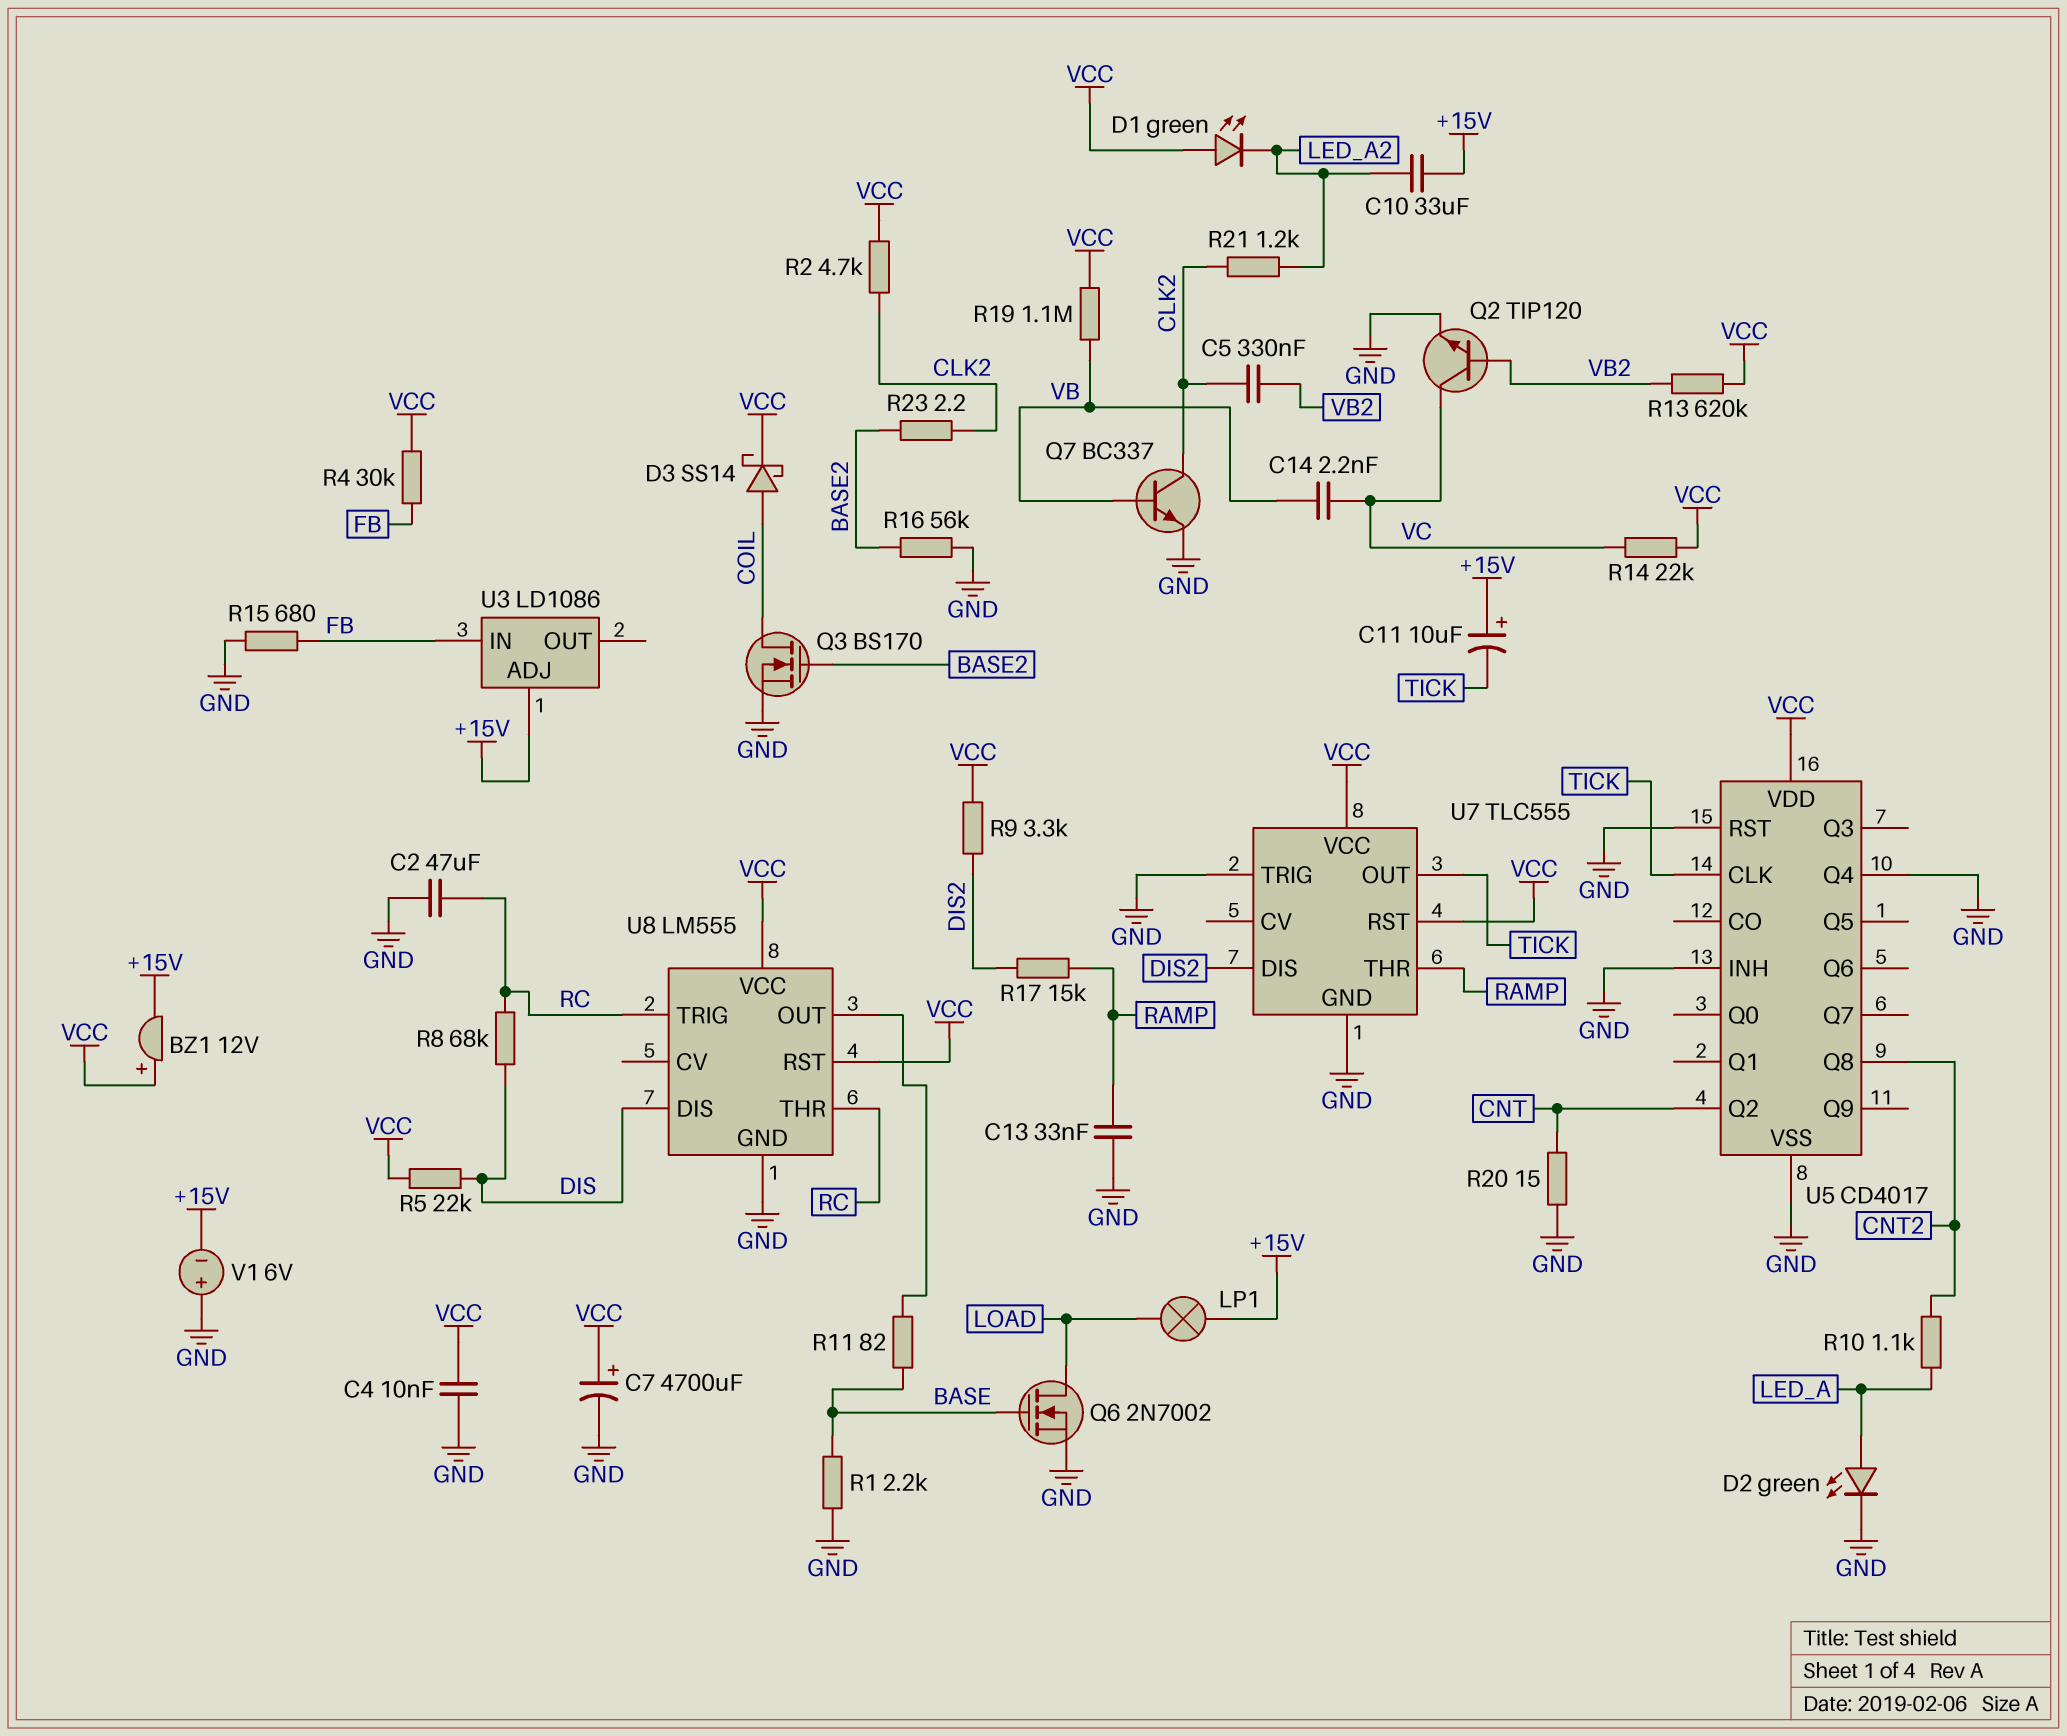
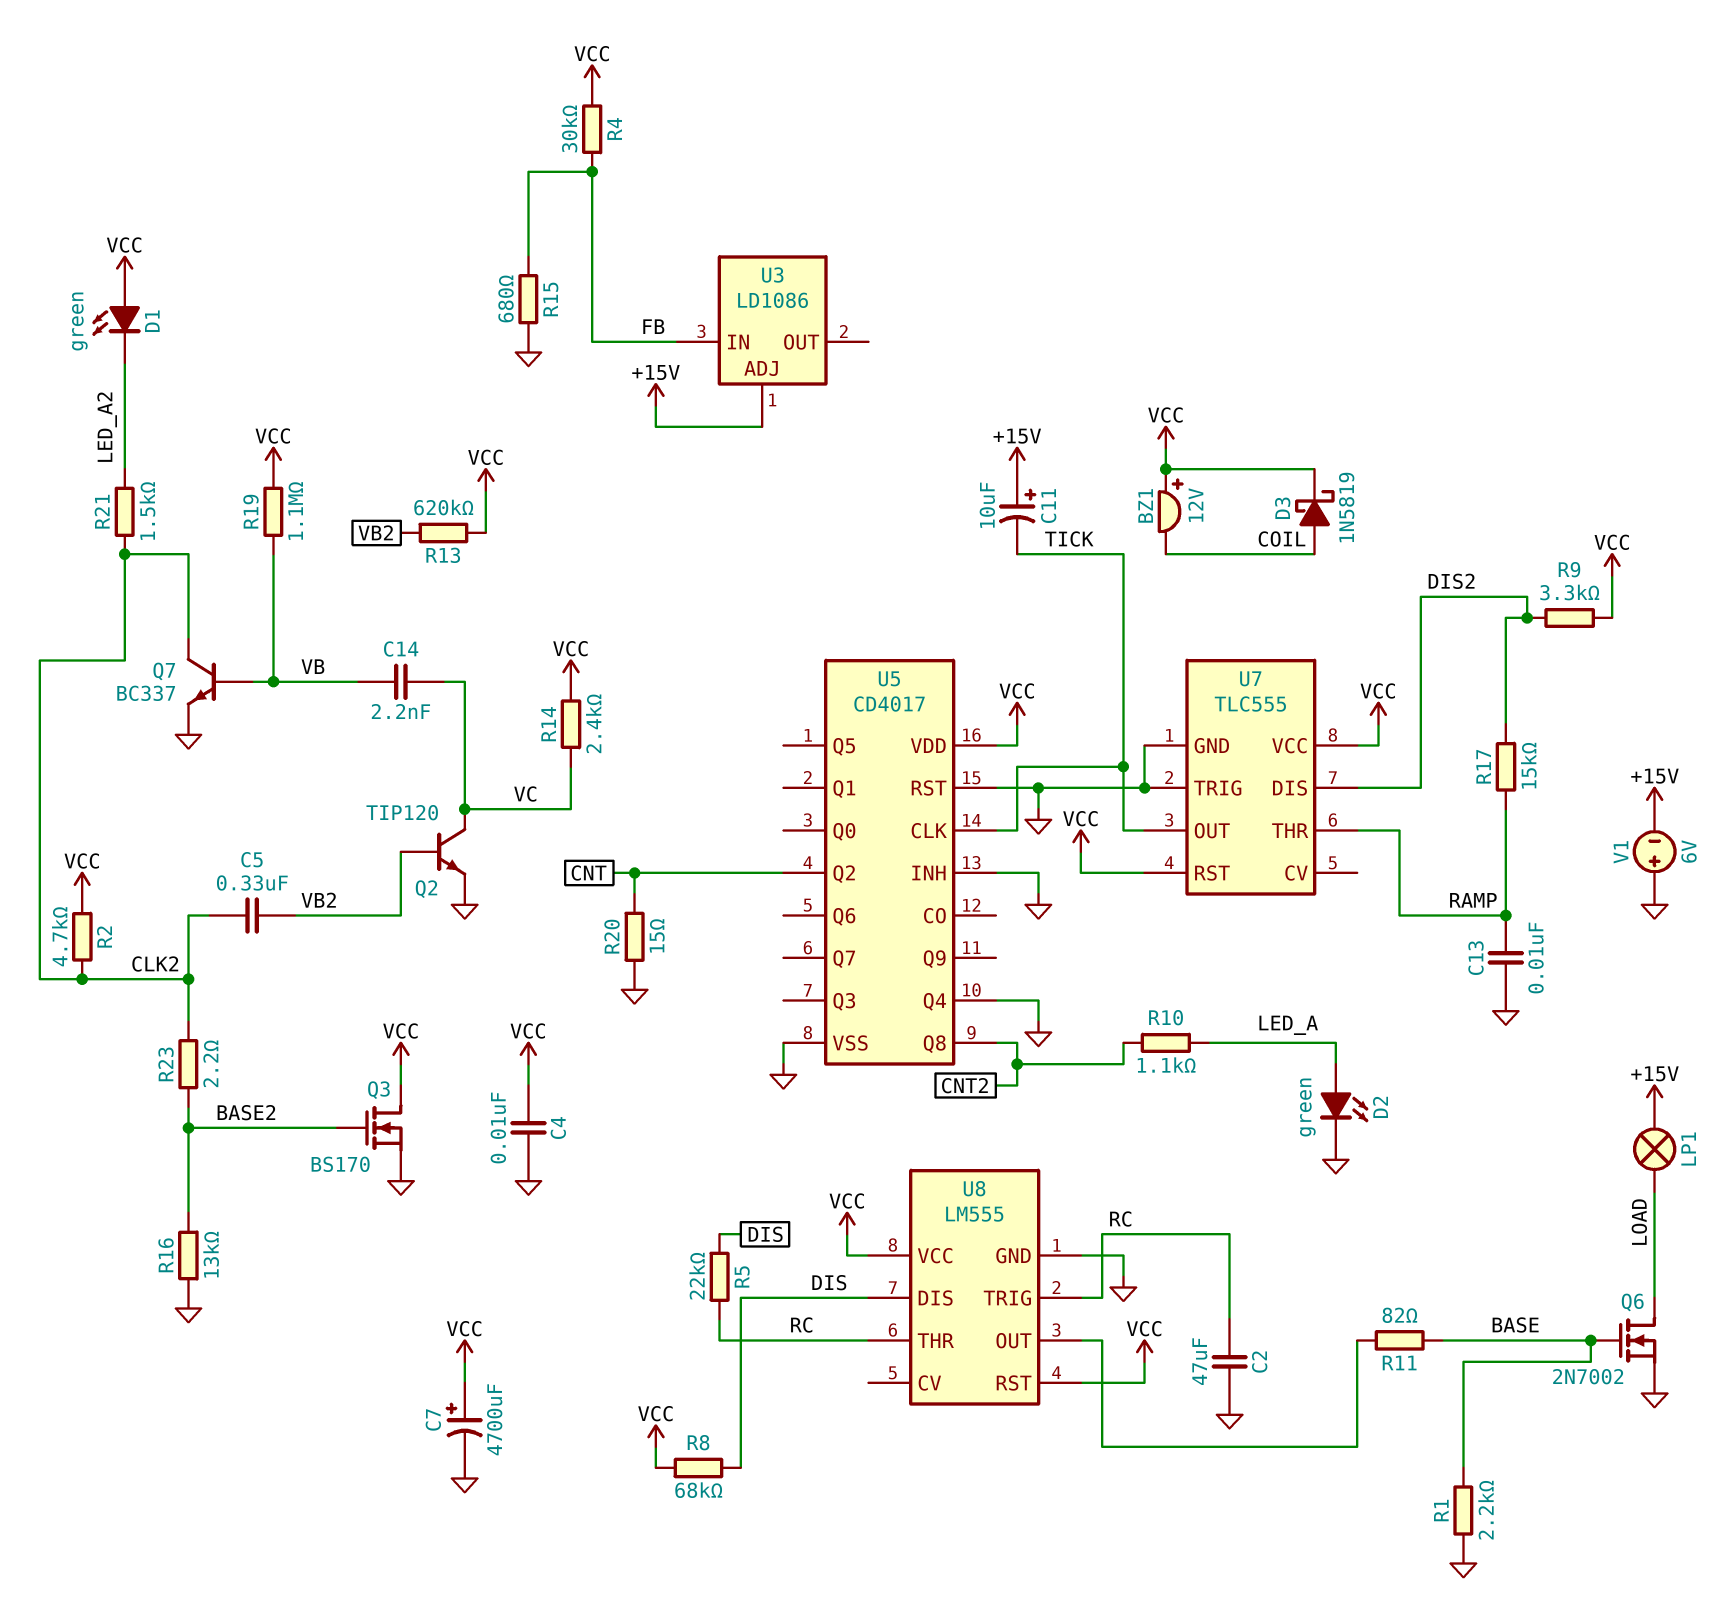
BZ1: buzzer 12V (plus VCC, minus +15V) -> buzzer 12V (plus VCC, minus COIL)
C10: 33uF (+15V, LED_A2) -> none
C13: 33nF (GND, RAMP) -> 10nF (GND, RAMP)
D3: schottky SS14 (A COIL, K VCC) -> schottky 1N5819 (A COIL, K VCC)
Q3: NMOS BS170 (G BASE2, D COIL, S GND) -> NMOS BS170 (G BASE2, D VCC, S GND)
R5: 22k (DIS, VCC) -> 22k (DIS, RC)
R8: 68k (DIS, RC) -> 68k (DIS, VCC)
R14: 22k (VC, VCC) -> 2.4k (VC, VCC)
R16: 56k (BASE2, GND) -> 13k (BASE2, GND)
R21: 1.2k (CLK2, LED_A2) -> 1.5k (CLK2, LED_A2)

